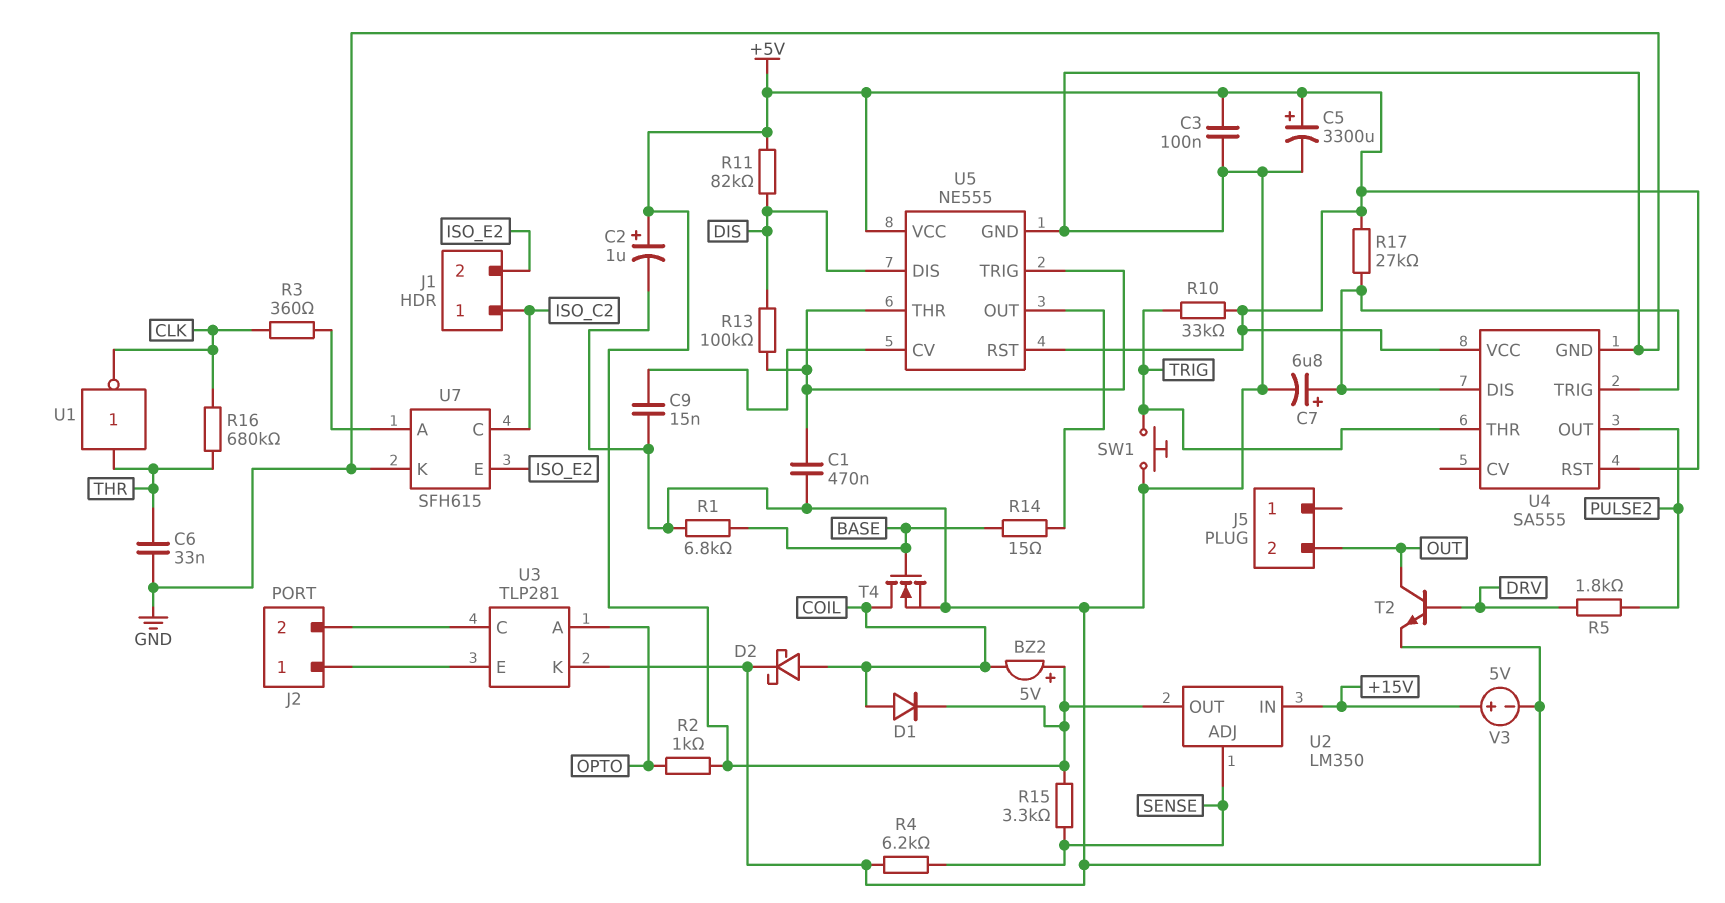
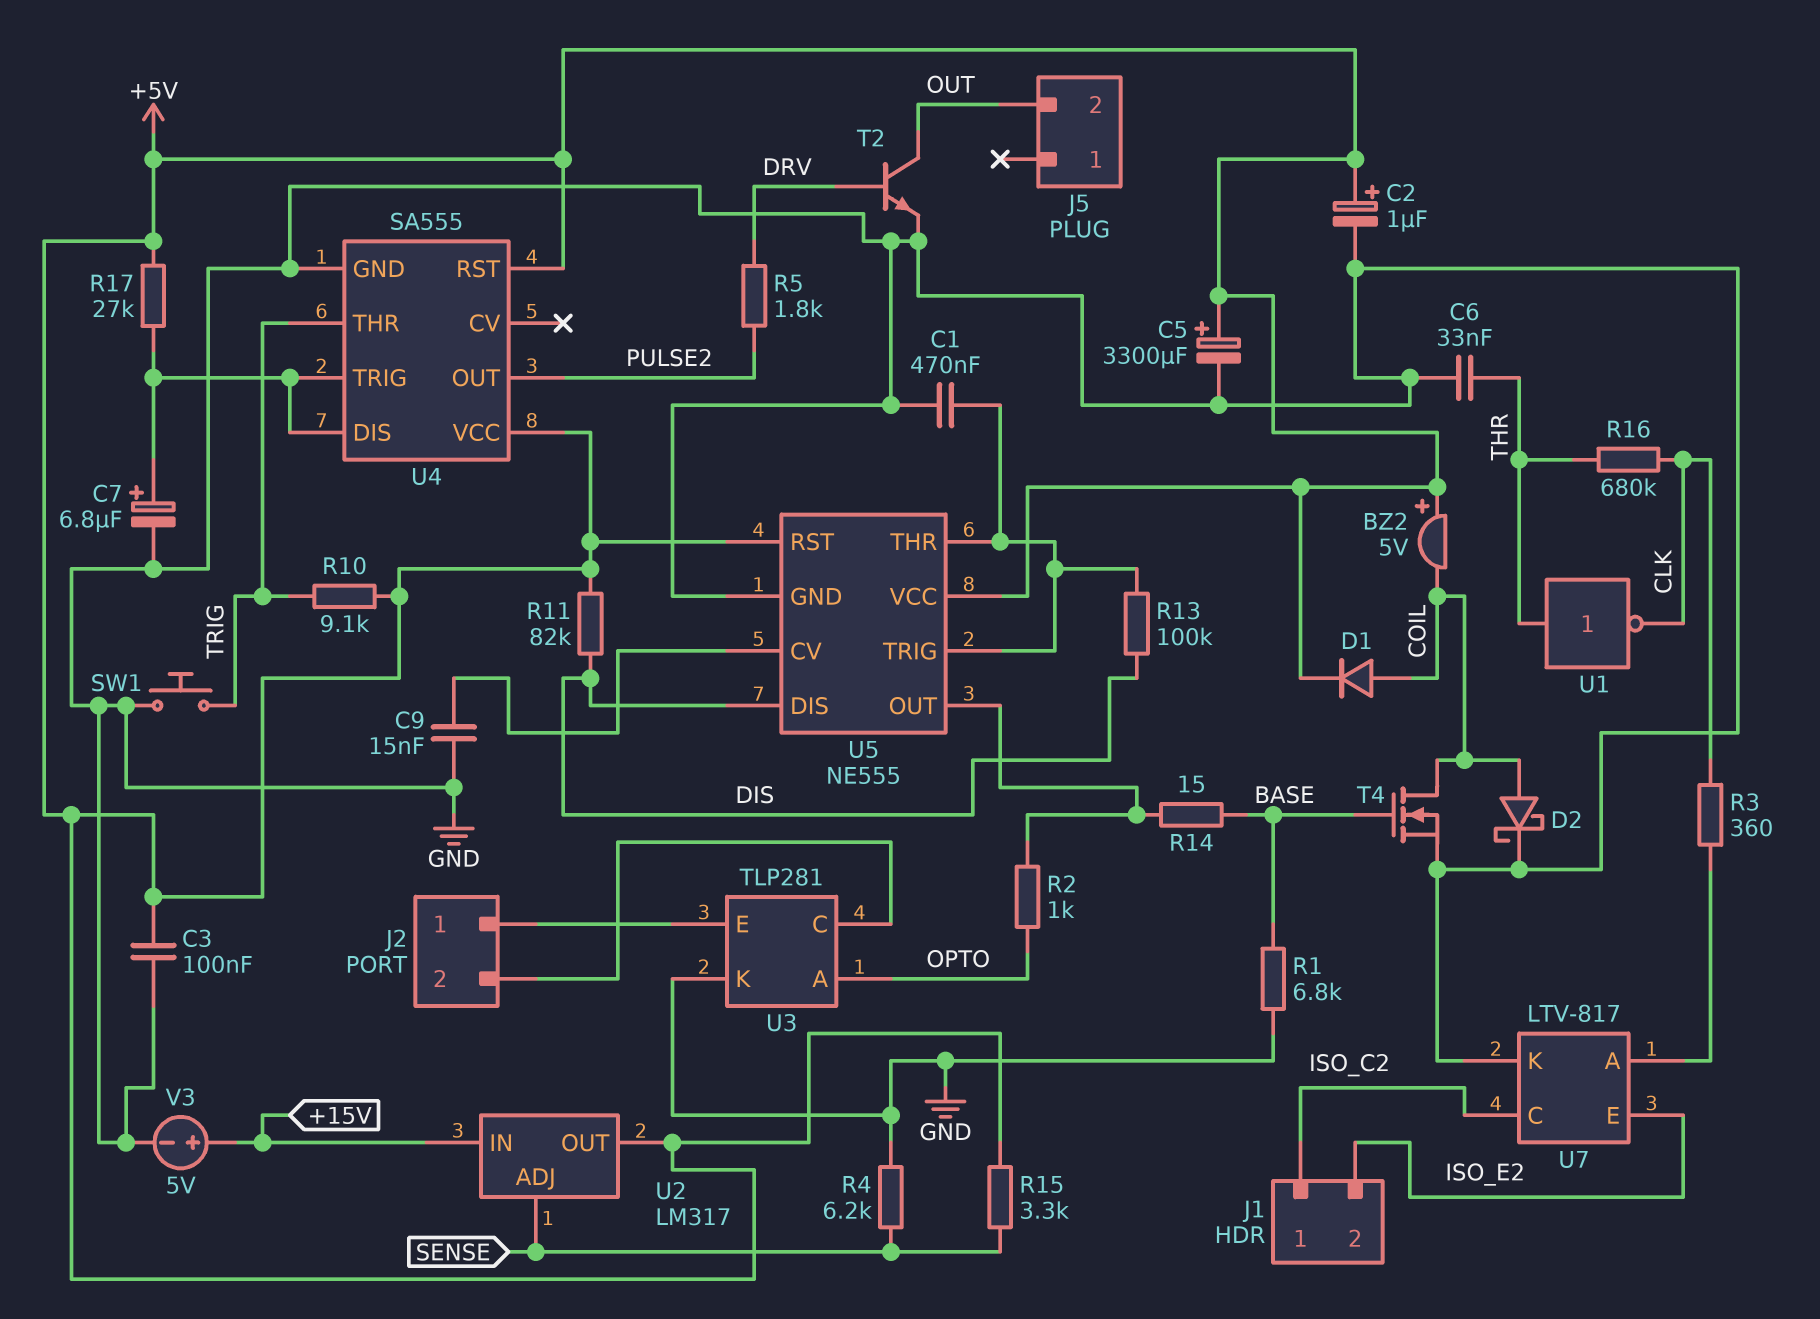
R2: 1k (+5V, OPTO) -> 1k (OPTO, U5/OUT)
R10: 33k (+5V, TRIG) -> 9.1k (+5V, TRIG)
U2: LM350 -> LM317
U7: SFH615 -> LTV-817

